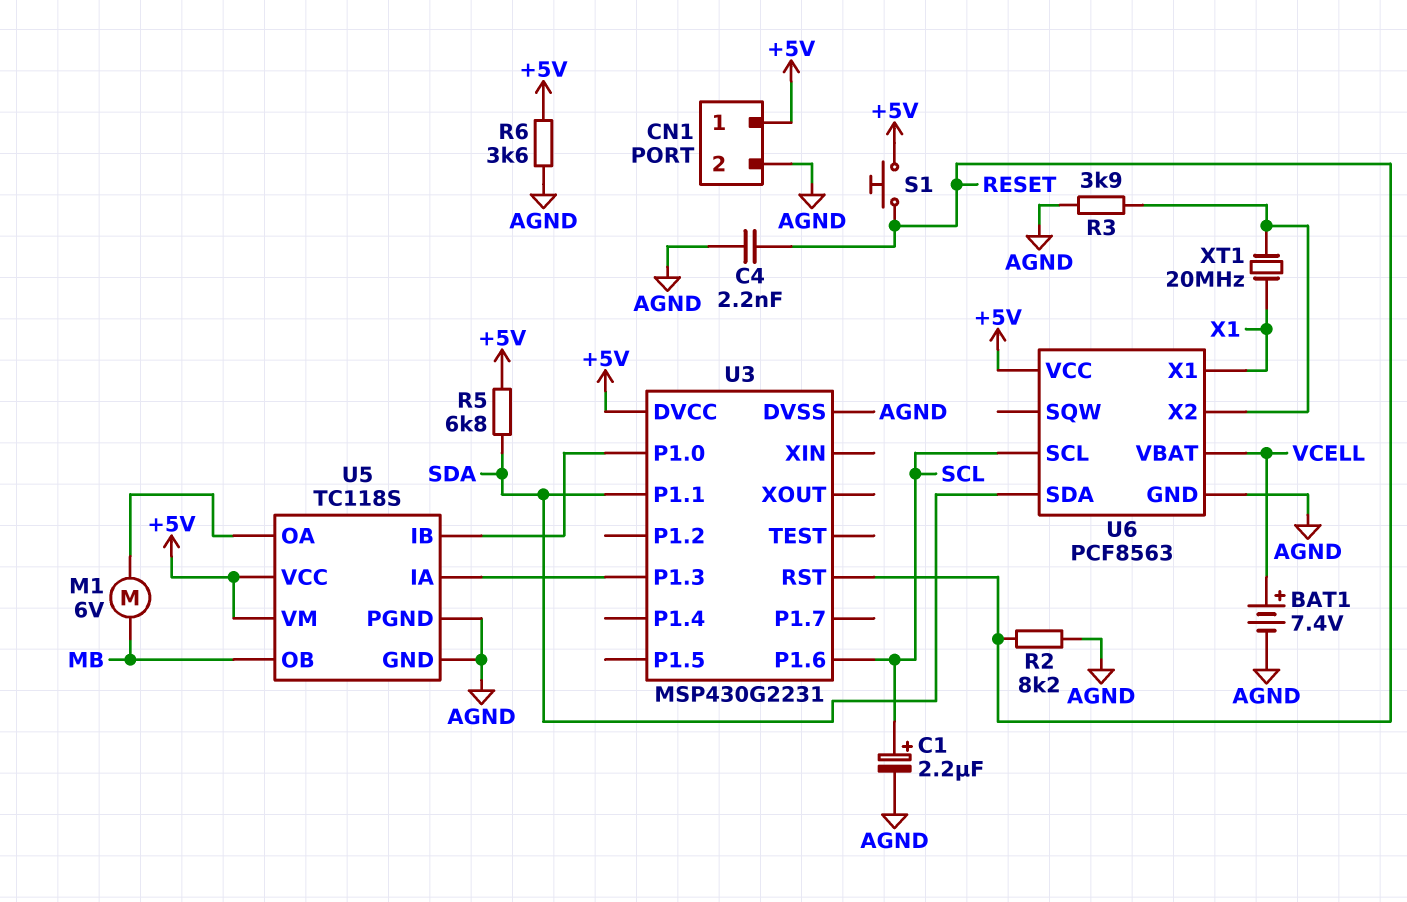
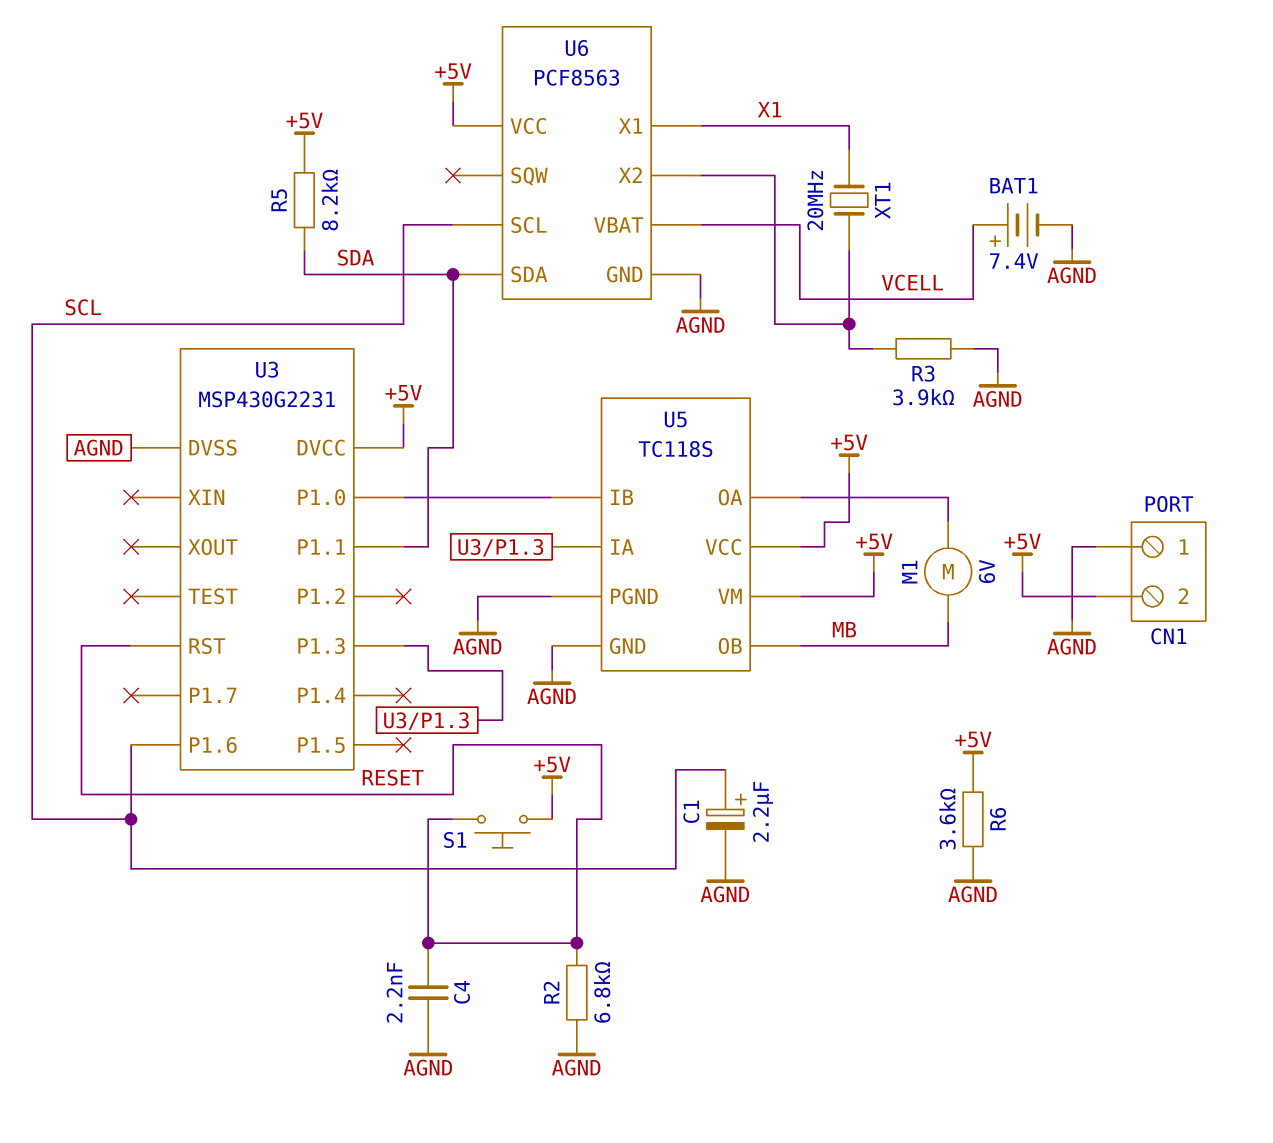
CN1 pin 1: +5V -> AGND
CN1 pin 2: AGND -> +5V
R2: 8.2k (AGND, RESET) -> 6.8k (AGND, RESET)
R5: 6.8k (+5V, SDA) -> 8.2k (+5V, SDA)

